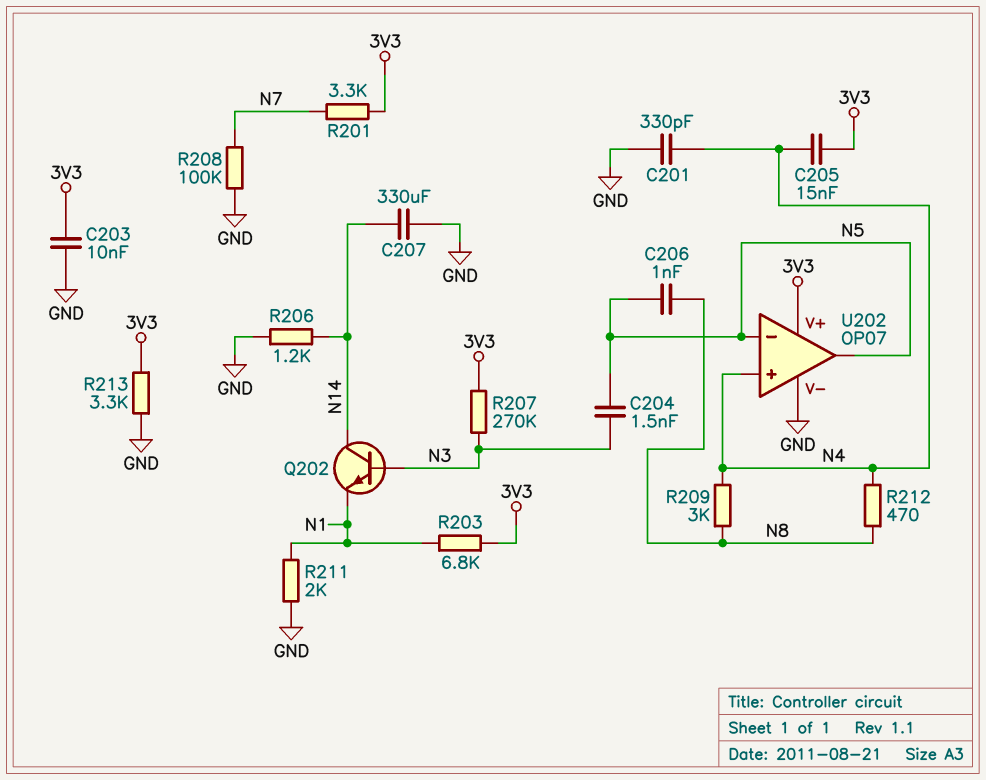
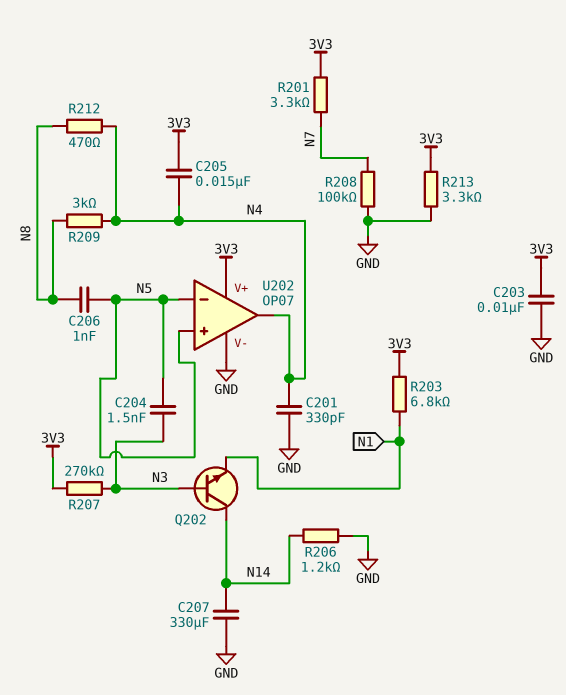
R211: 2k (GND, N1) -> none
U202 pin in+: N4 -> N5
U202 pin out: N5 -> N4

